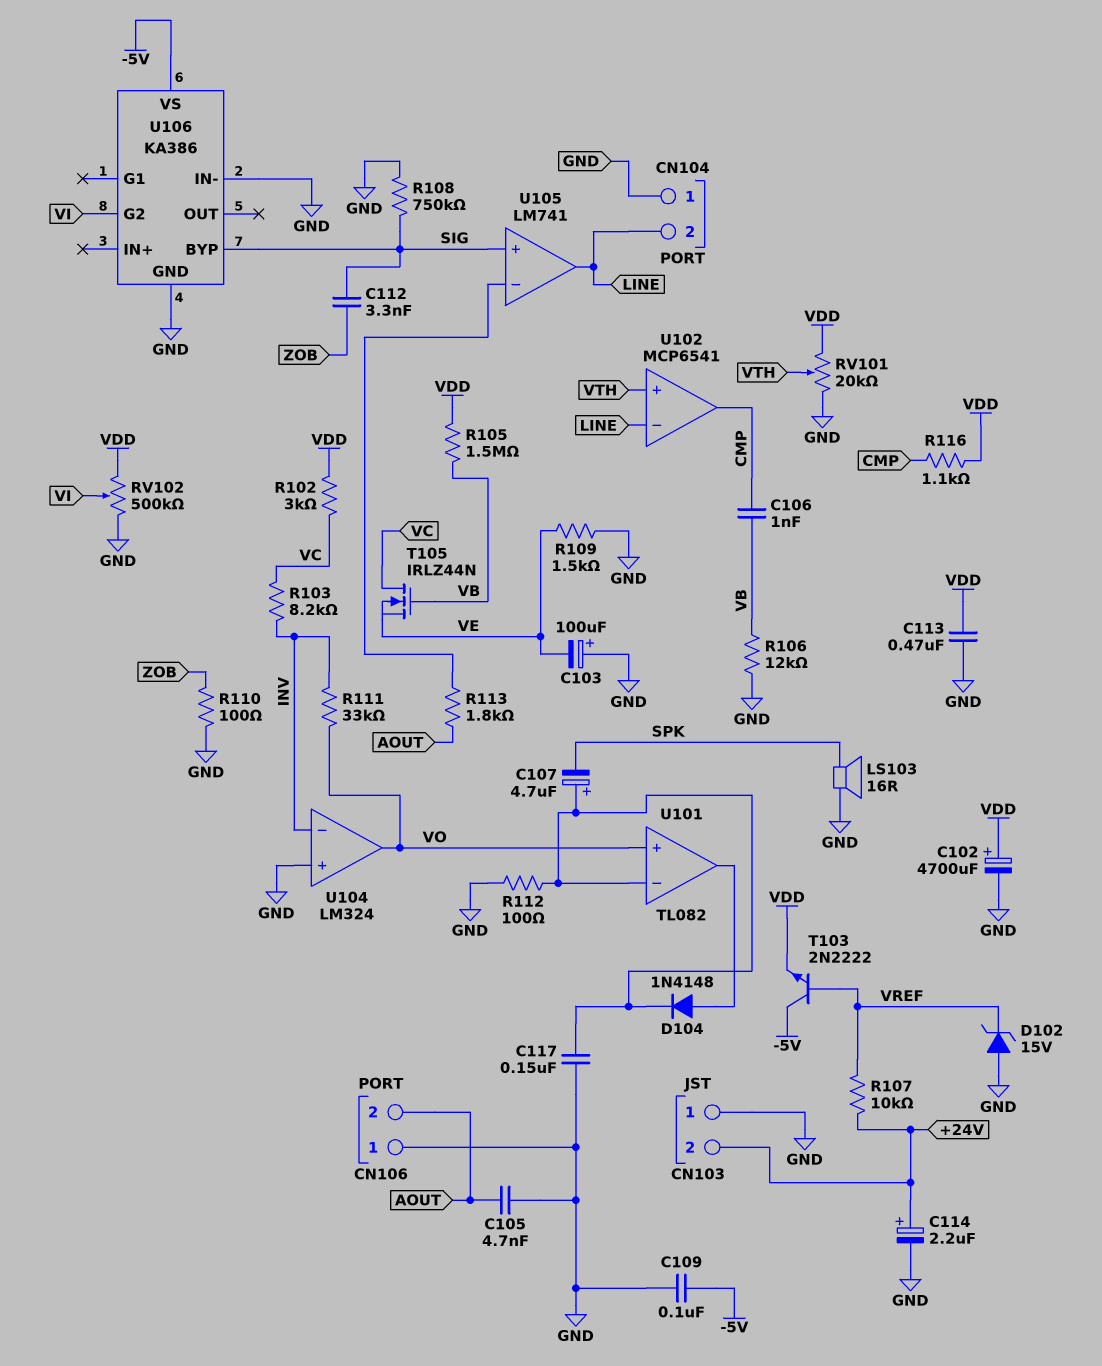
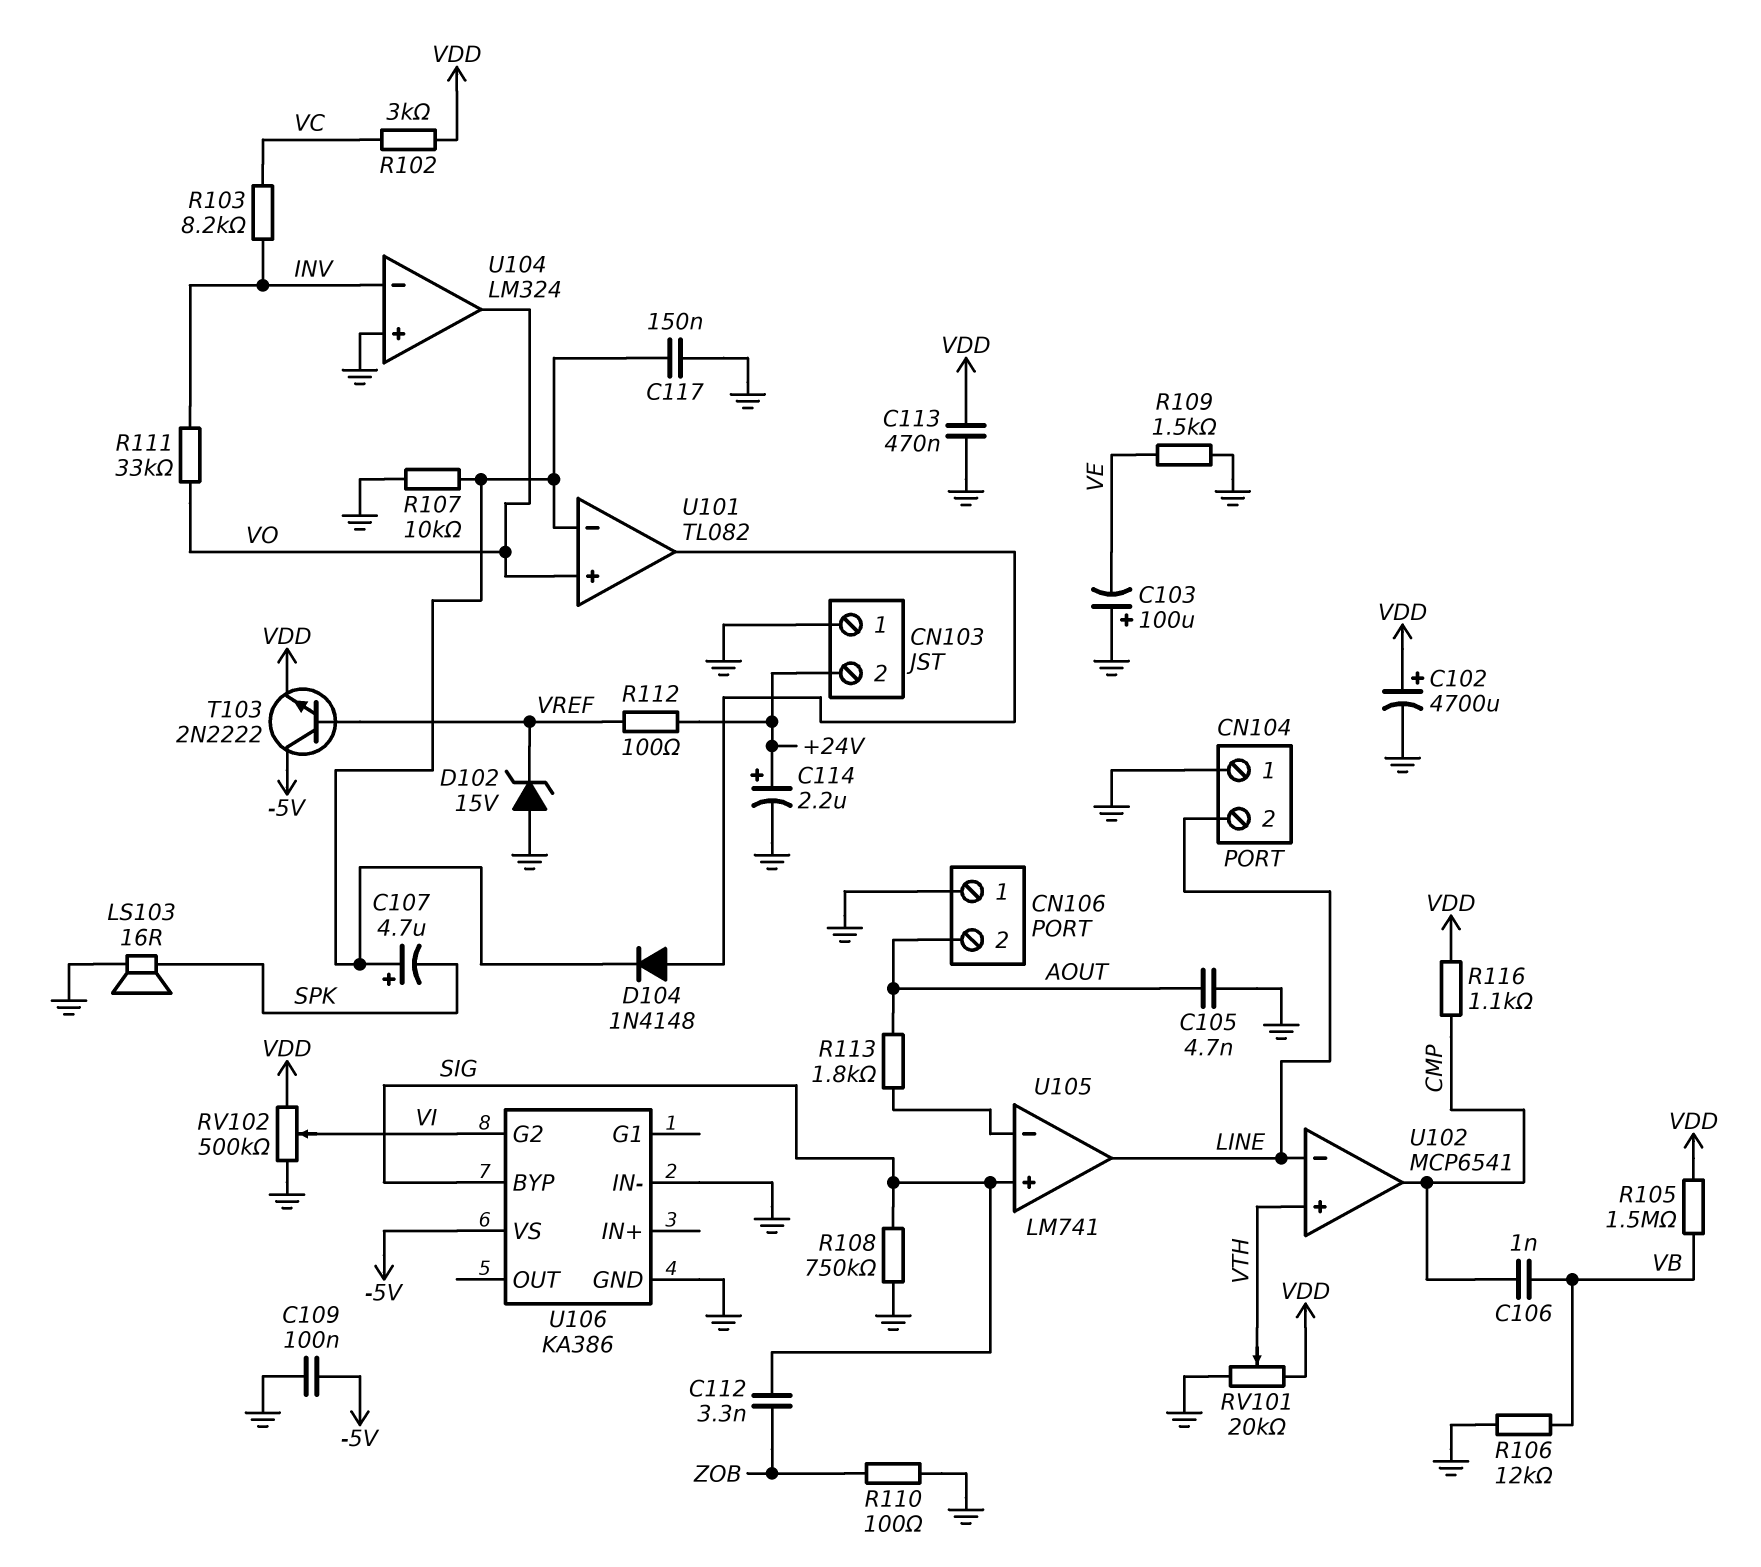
R107: 10k (+24V, VREF) -> 10k (GND, U101/in-)
R112: 100 (GND, U101/in-) -> 100 (+24V, VREF)
T105: NMOS IRLZ44N (G VB, D VC, S VE) -> none

